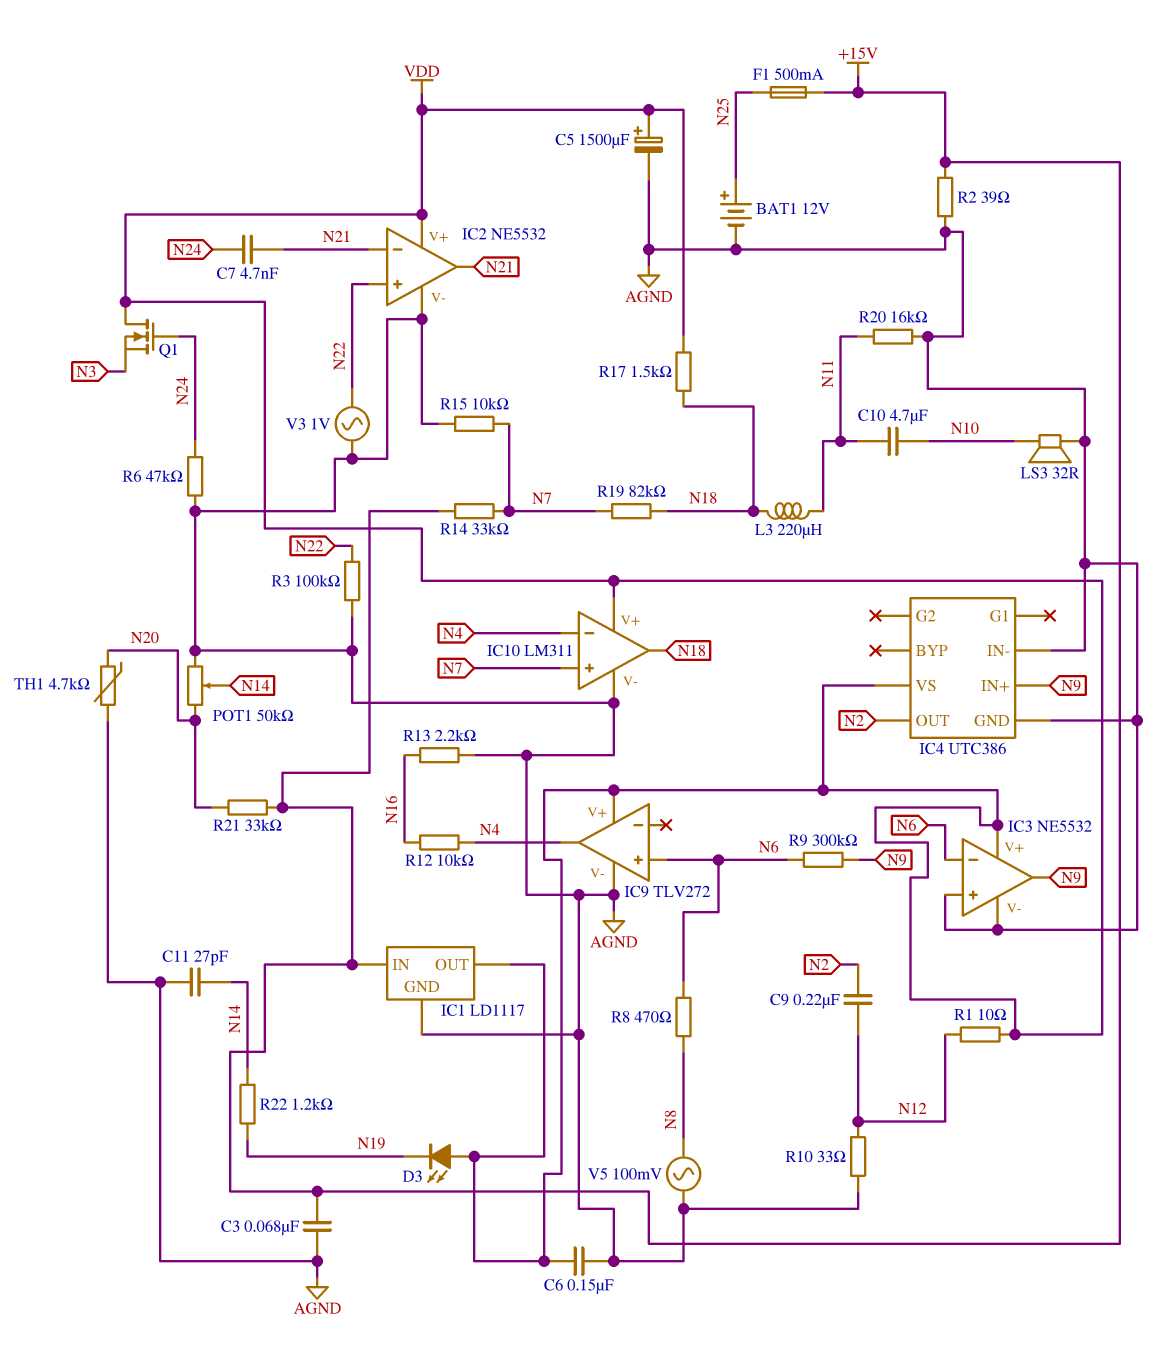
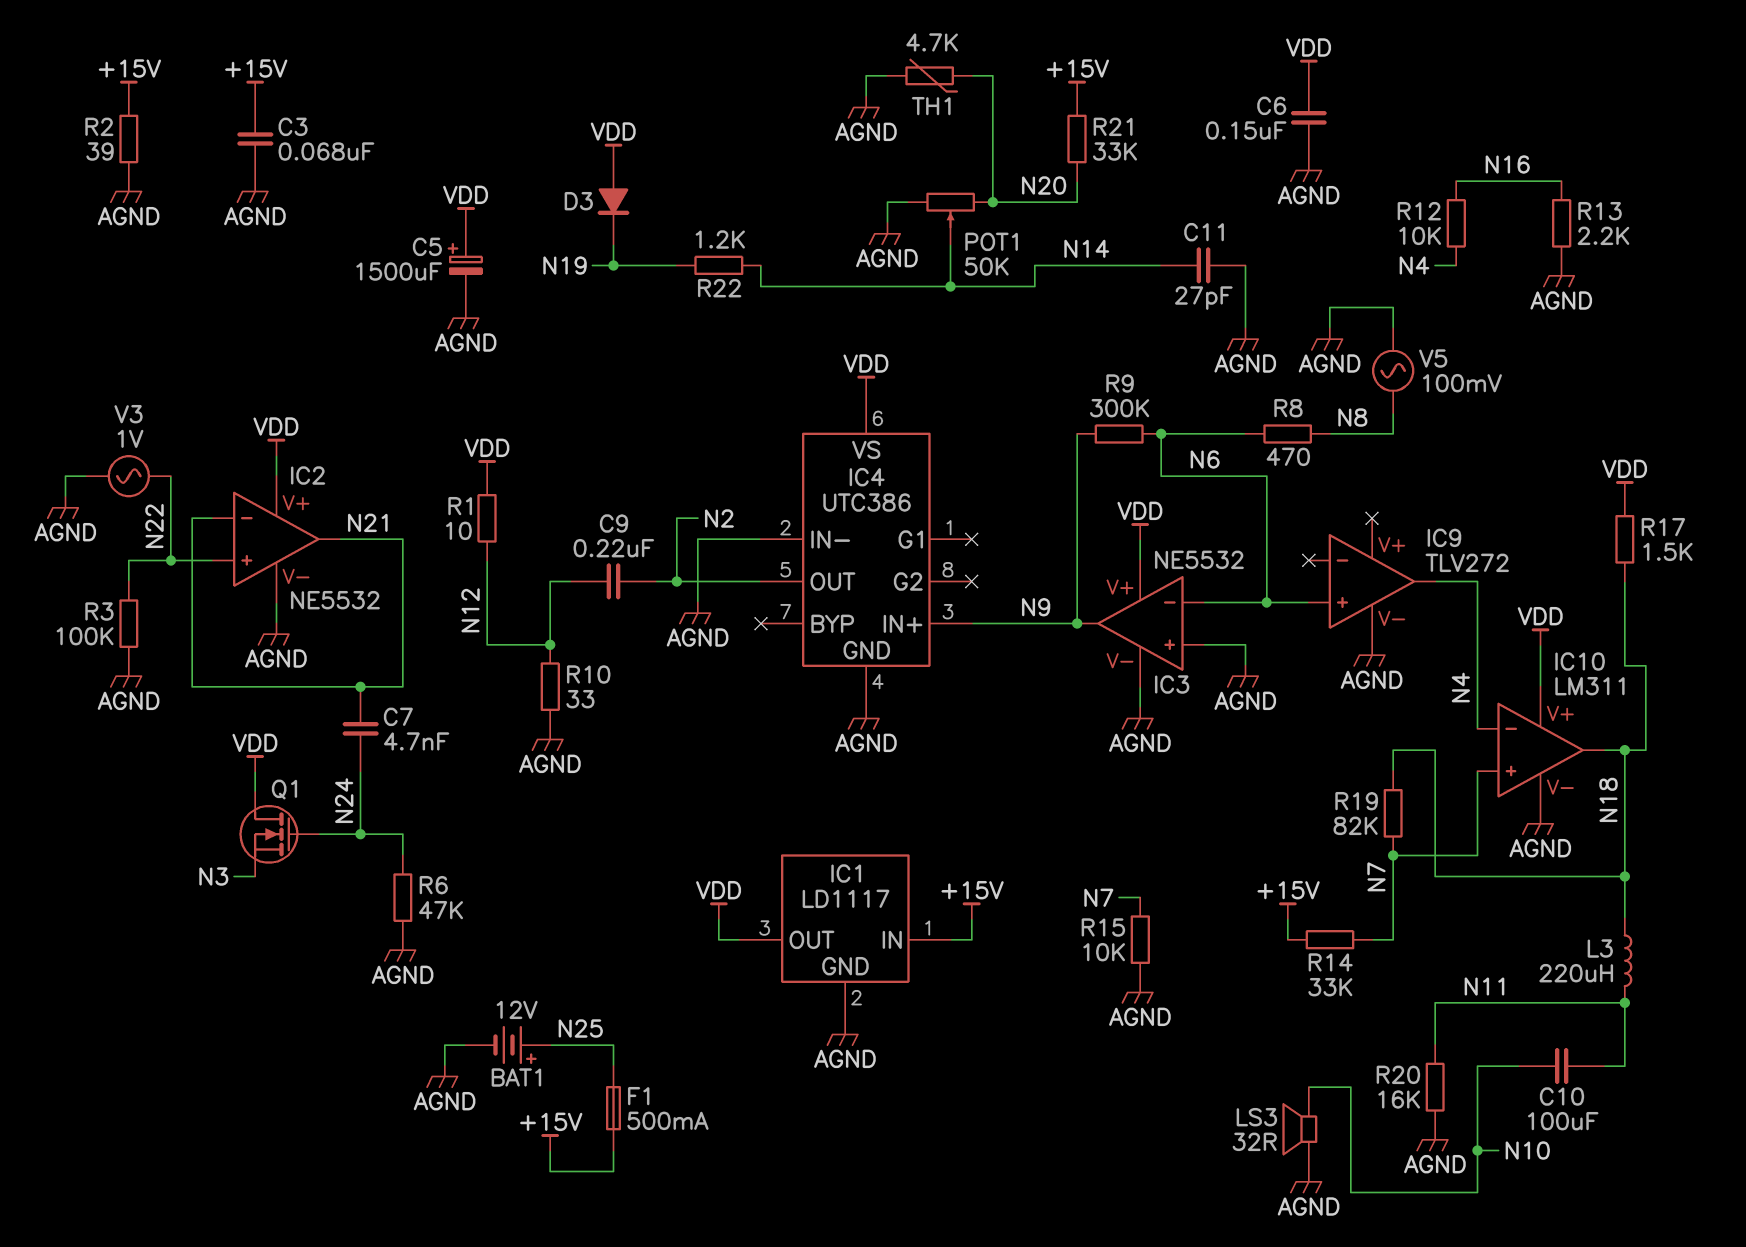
C10: 4.7uF (N10, N11) -> 100uF (N10, N11)
D3: LED (A VDD, K N19) -> diode (A VDD, K N19)
IC9 pin V+: VDD -> none

